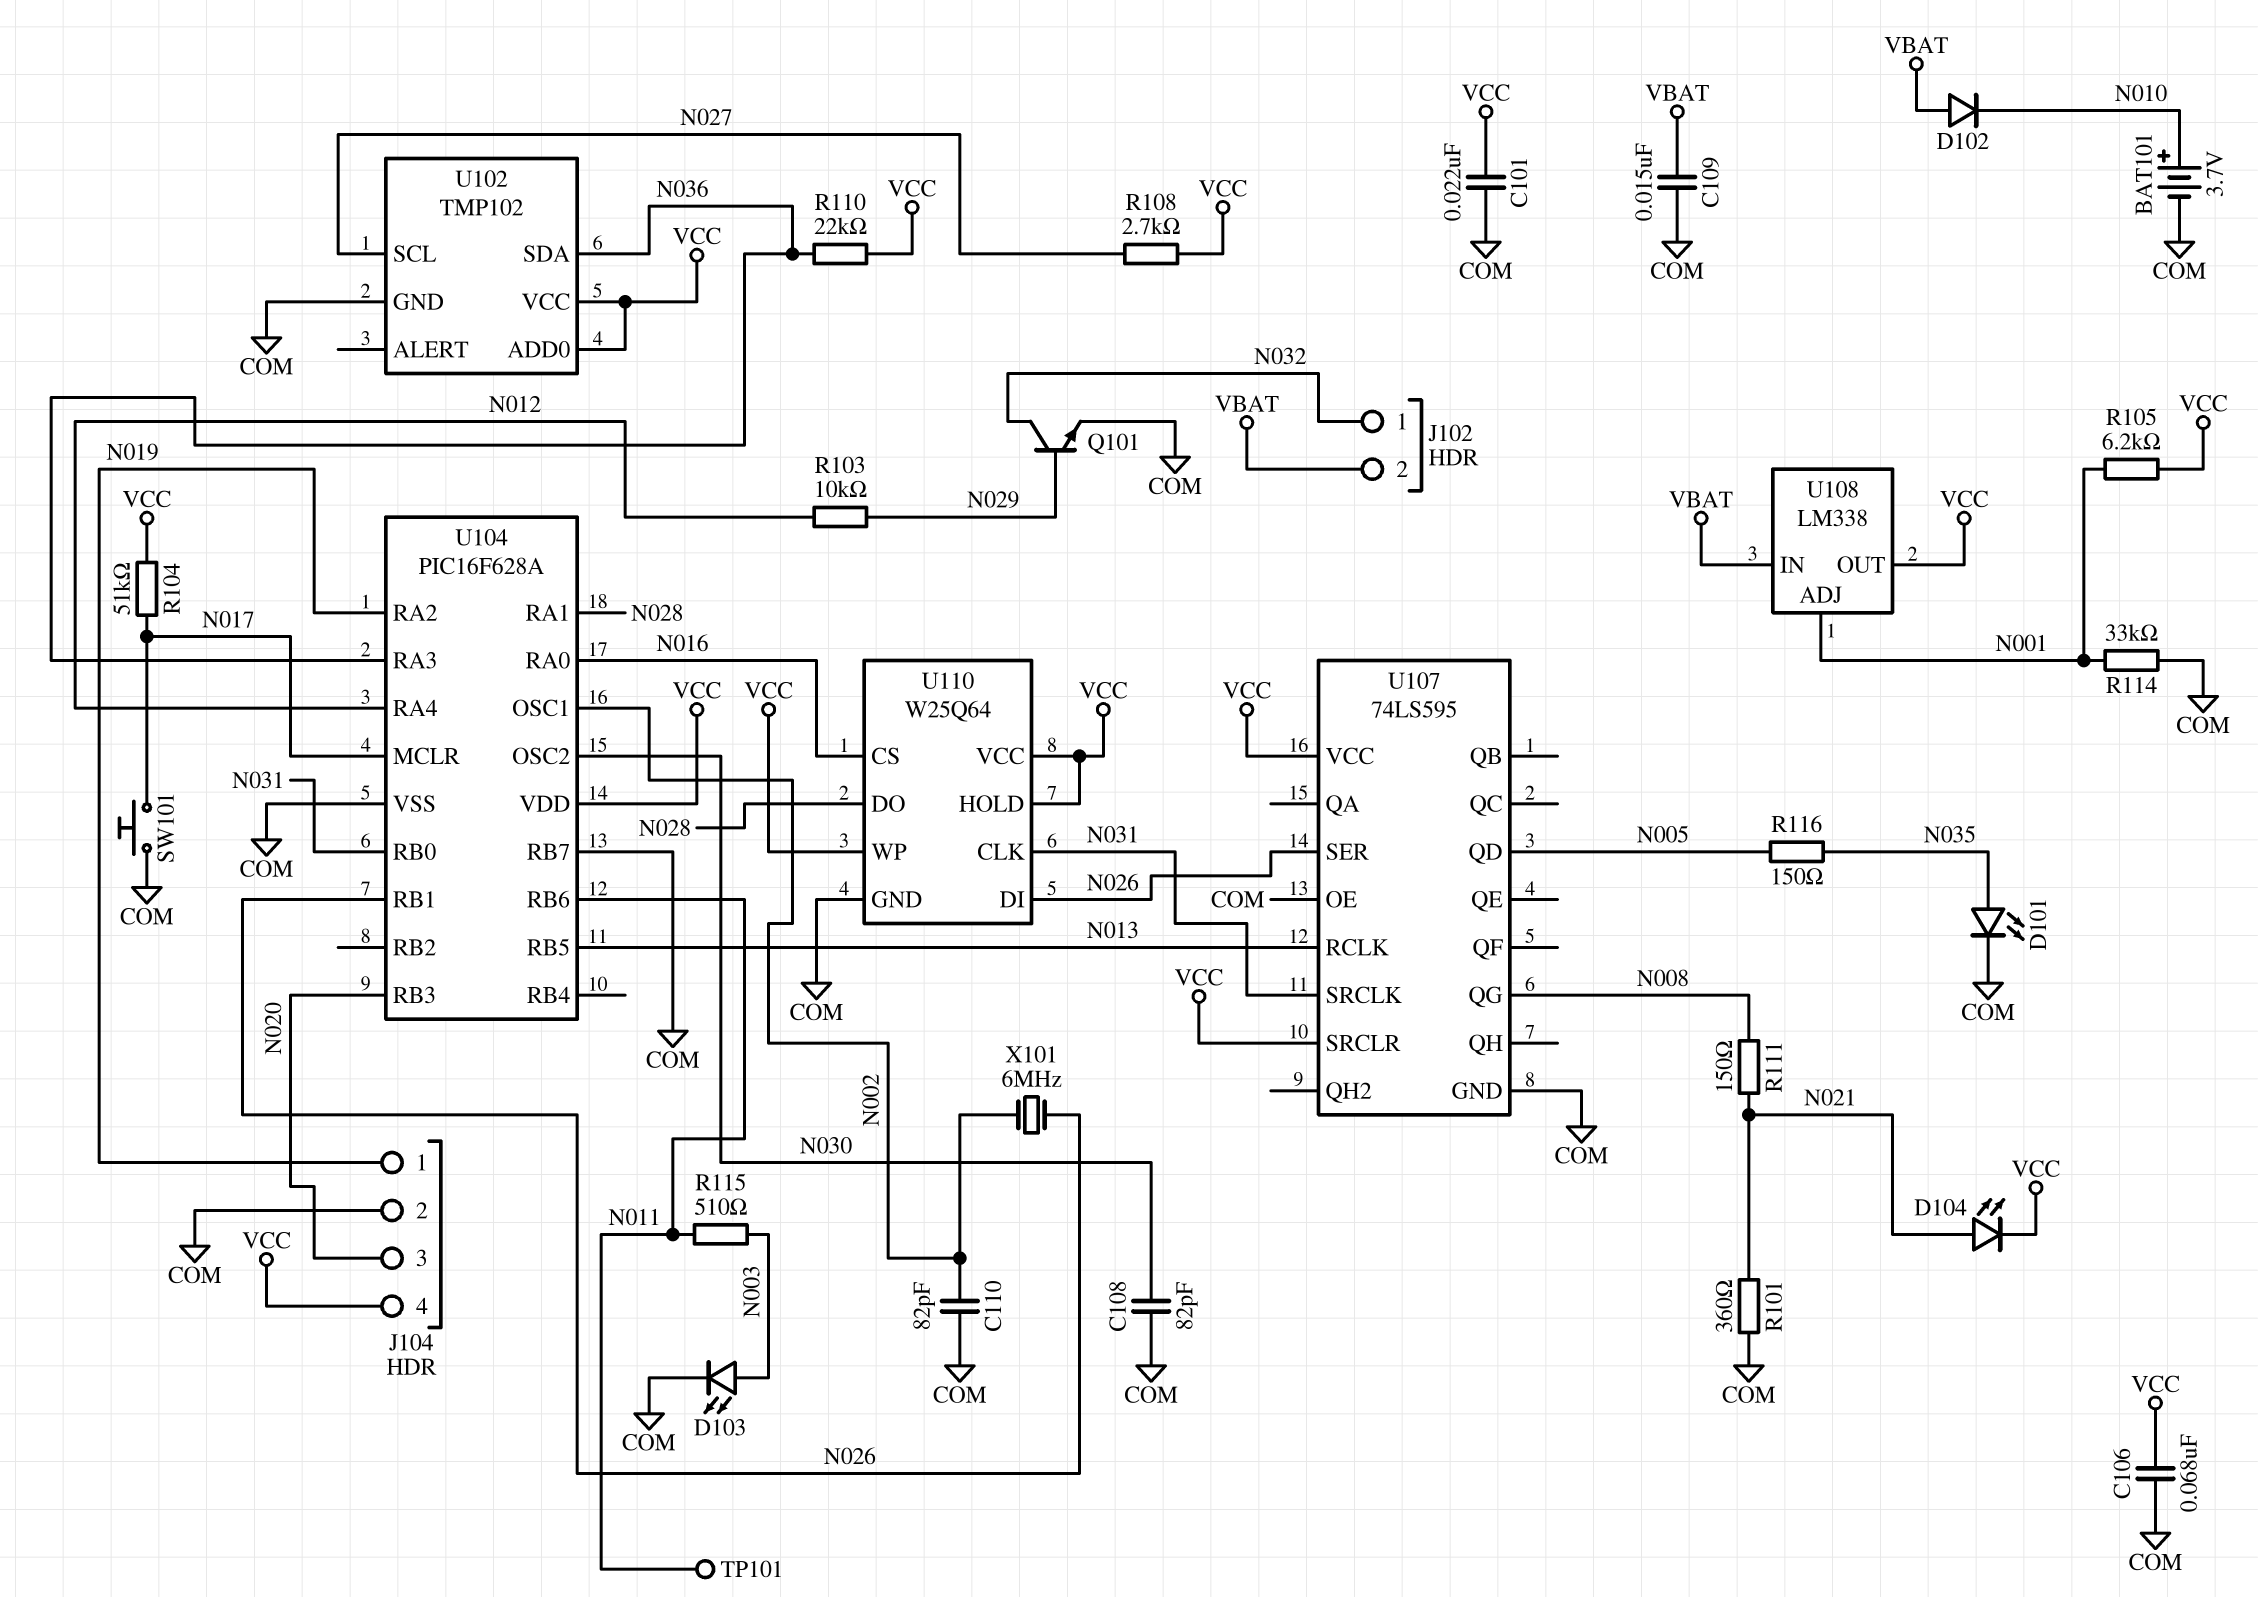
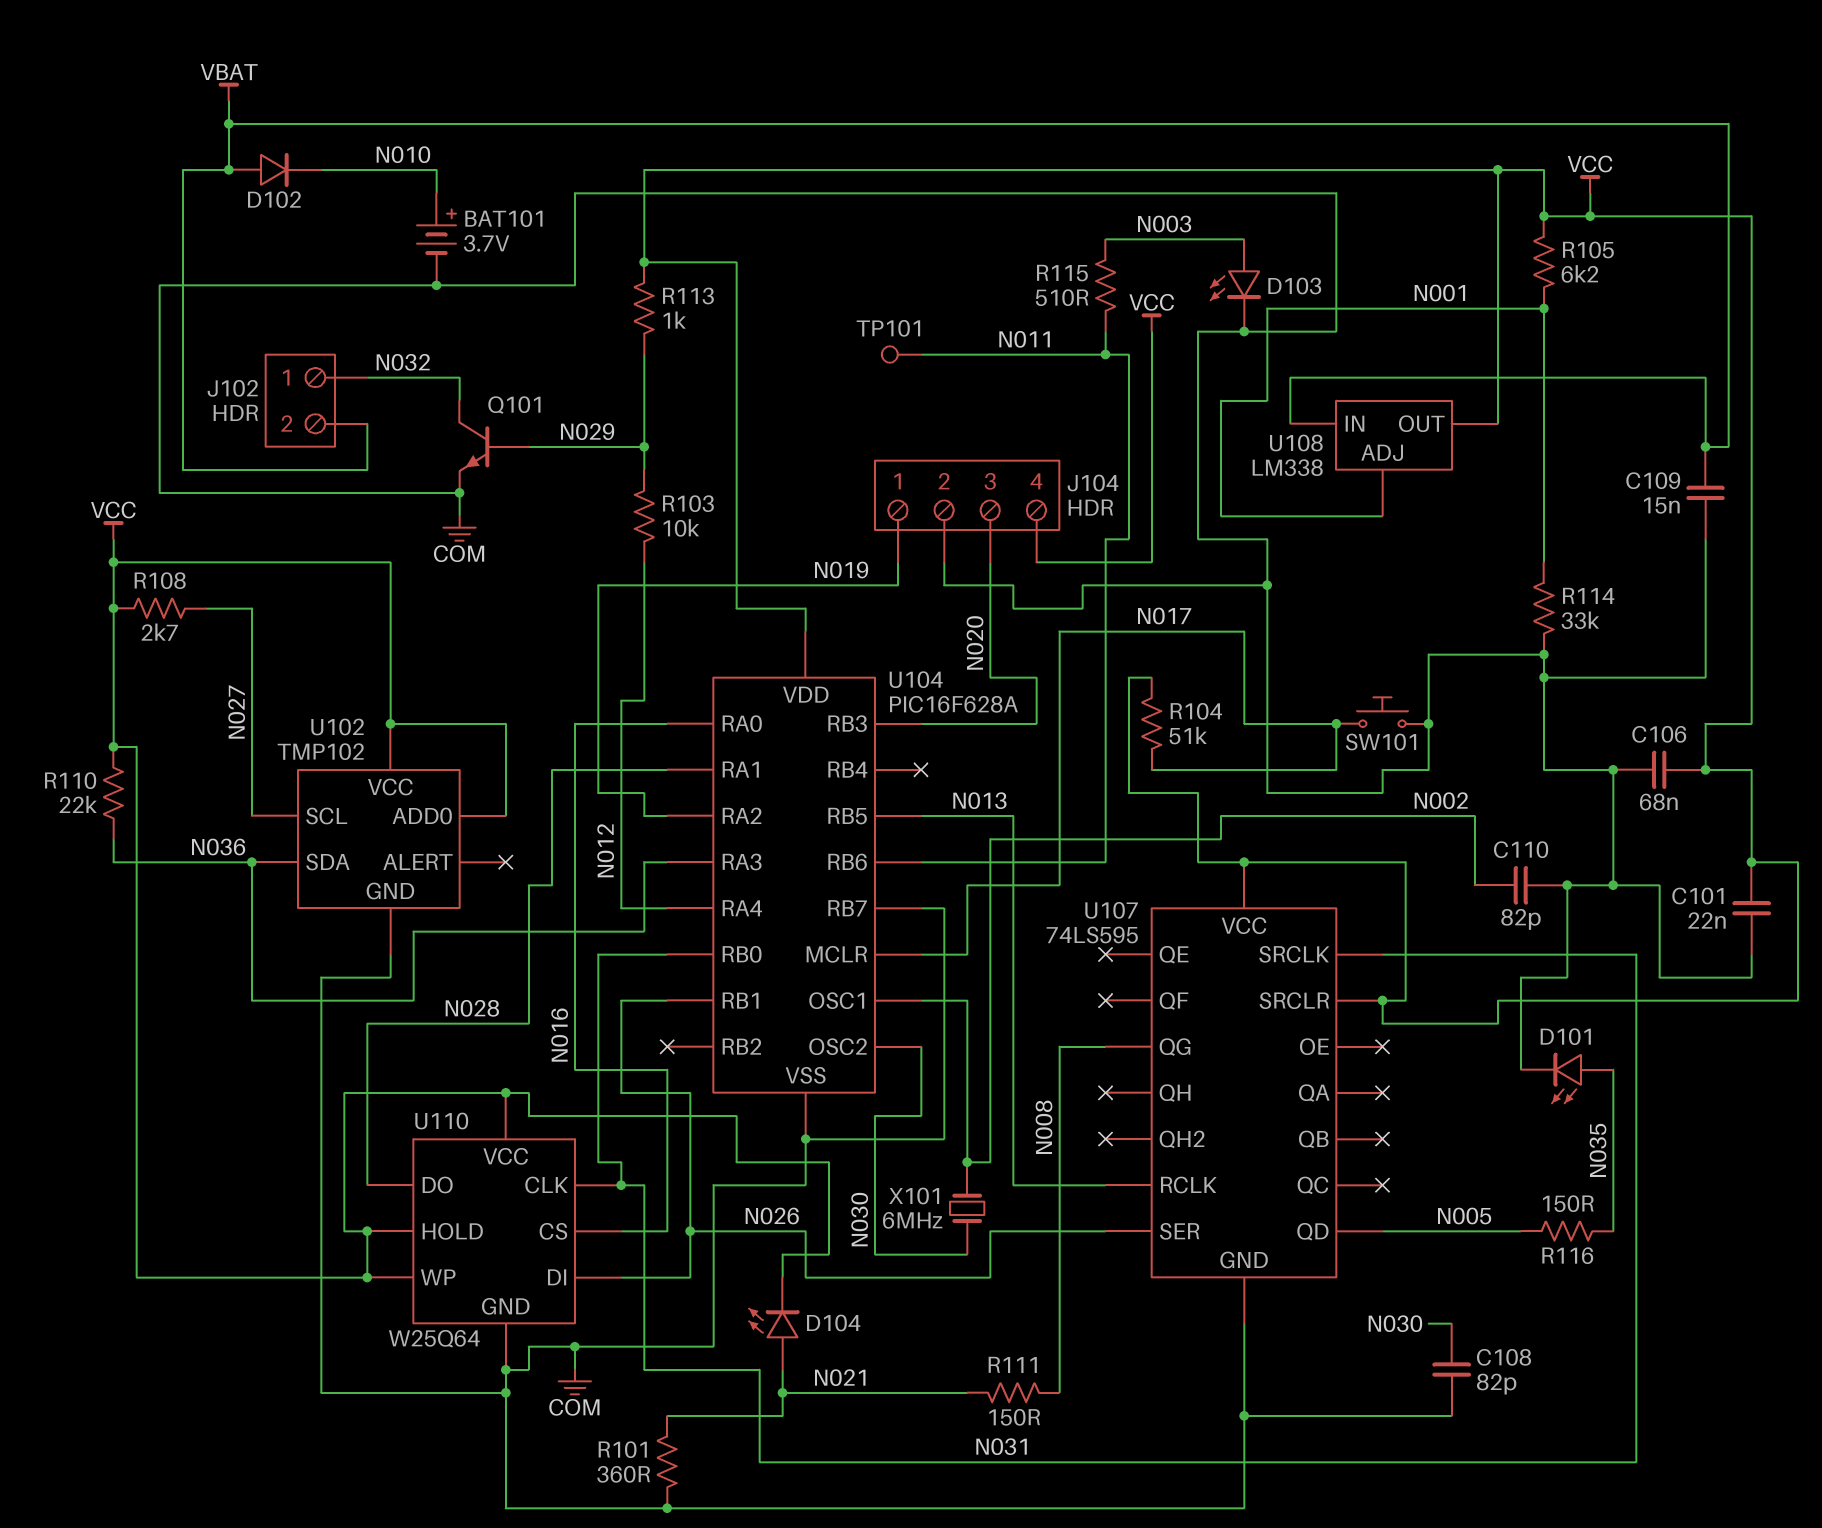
R113: none -> 1k (N029, VCC)
U107 pin OE: COM -> none
X101: 6MHz (N002, N026) -> 6MHz (N002, N030)

